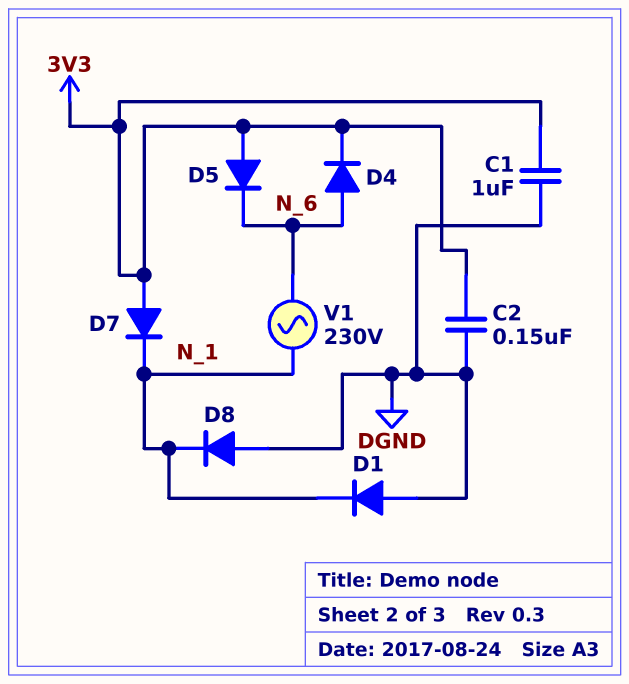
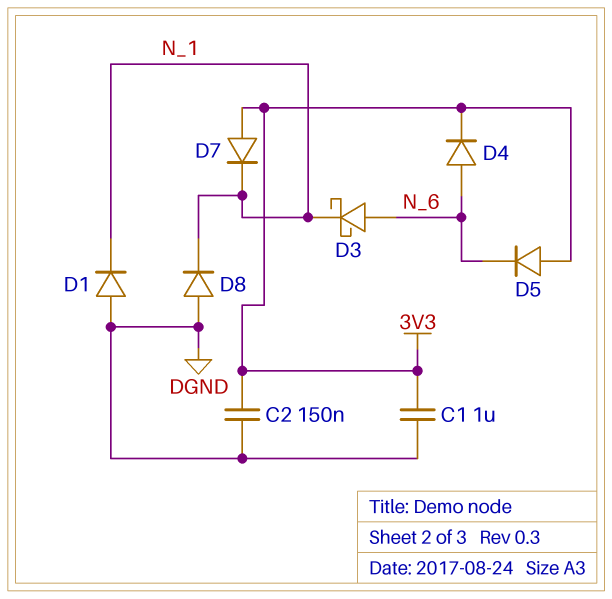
D3: none -> schottky (A N_6, K N_1)
V1: AC 230V (N_1, N_6) -> none

